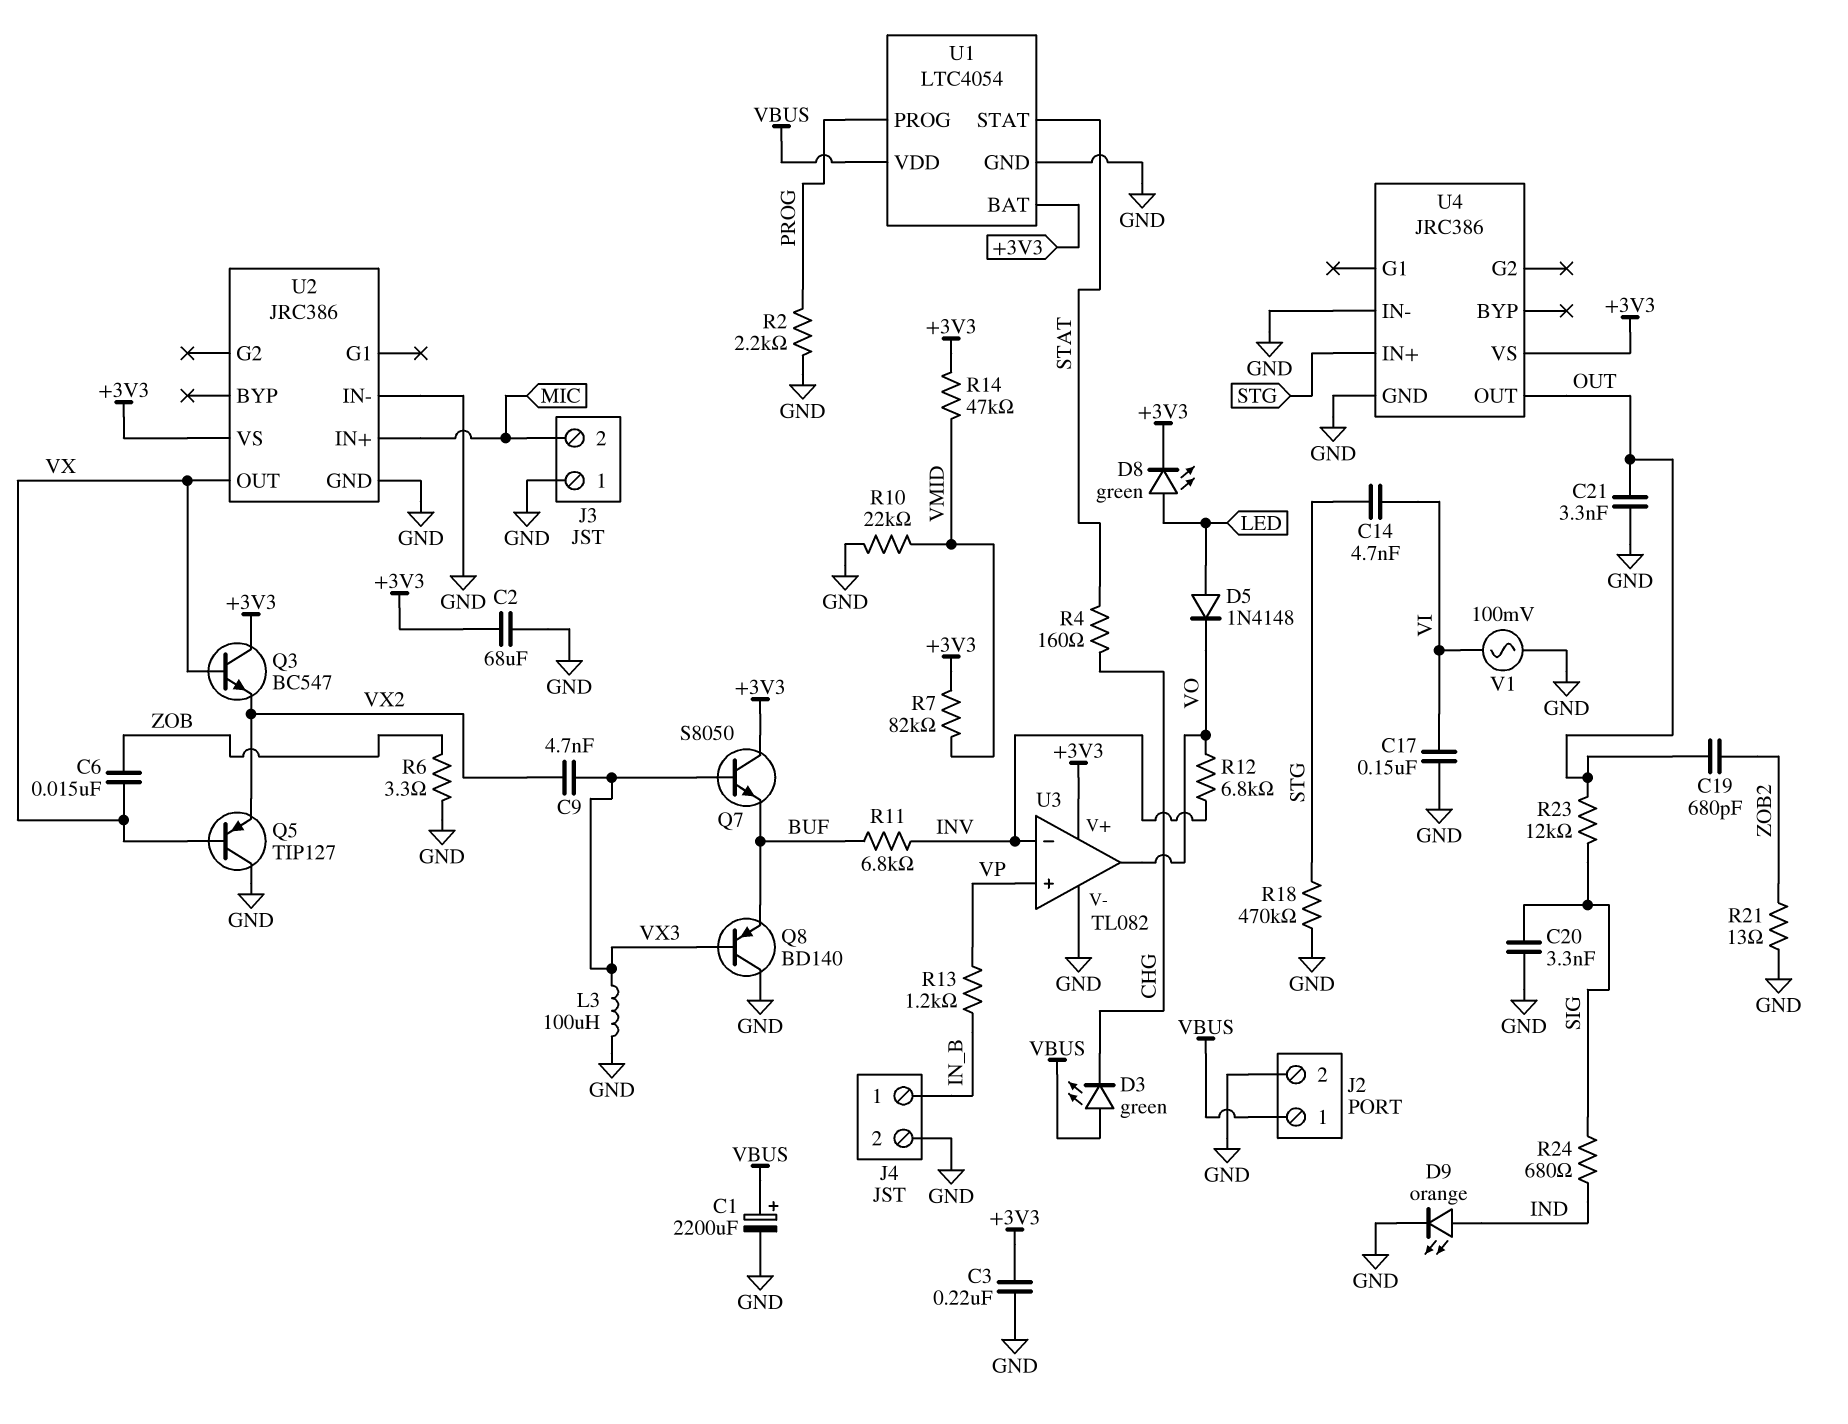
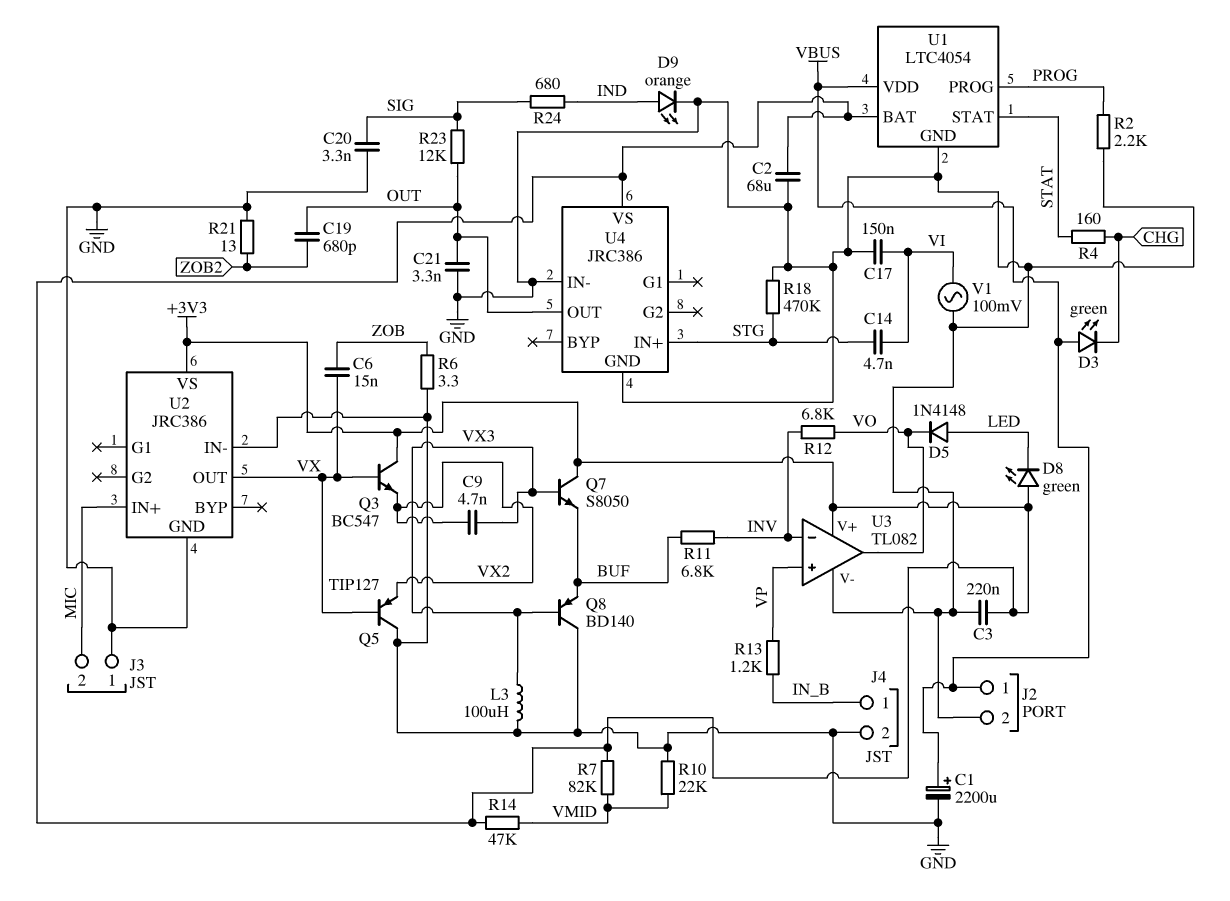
D8: LED green (A LED, K +3V3) -> LED green (A +3V3, K LED)

